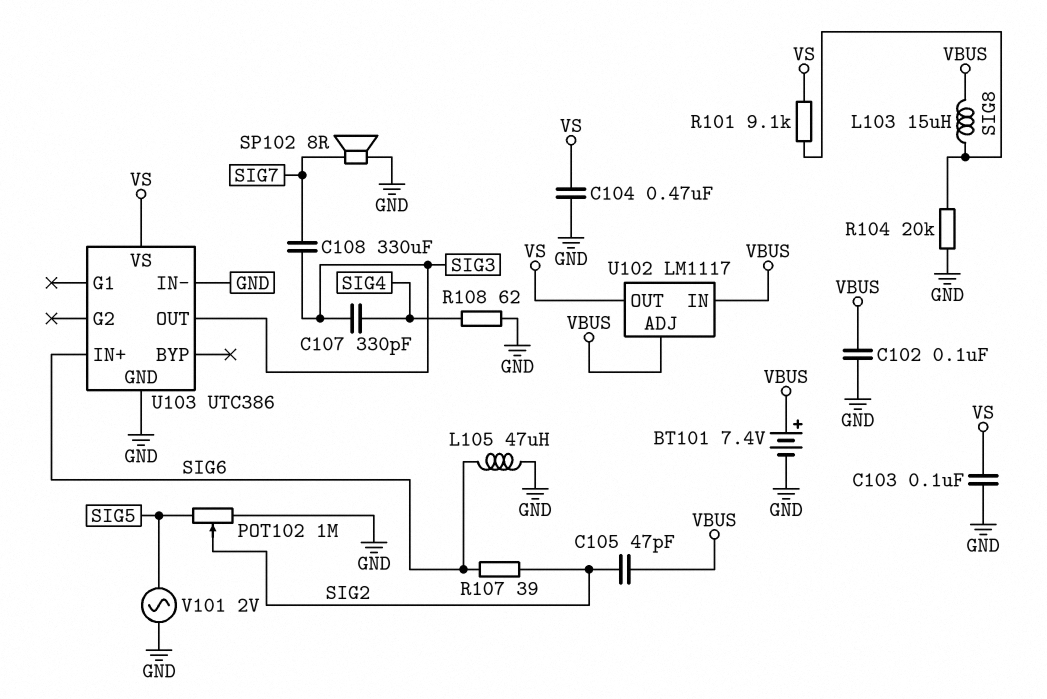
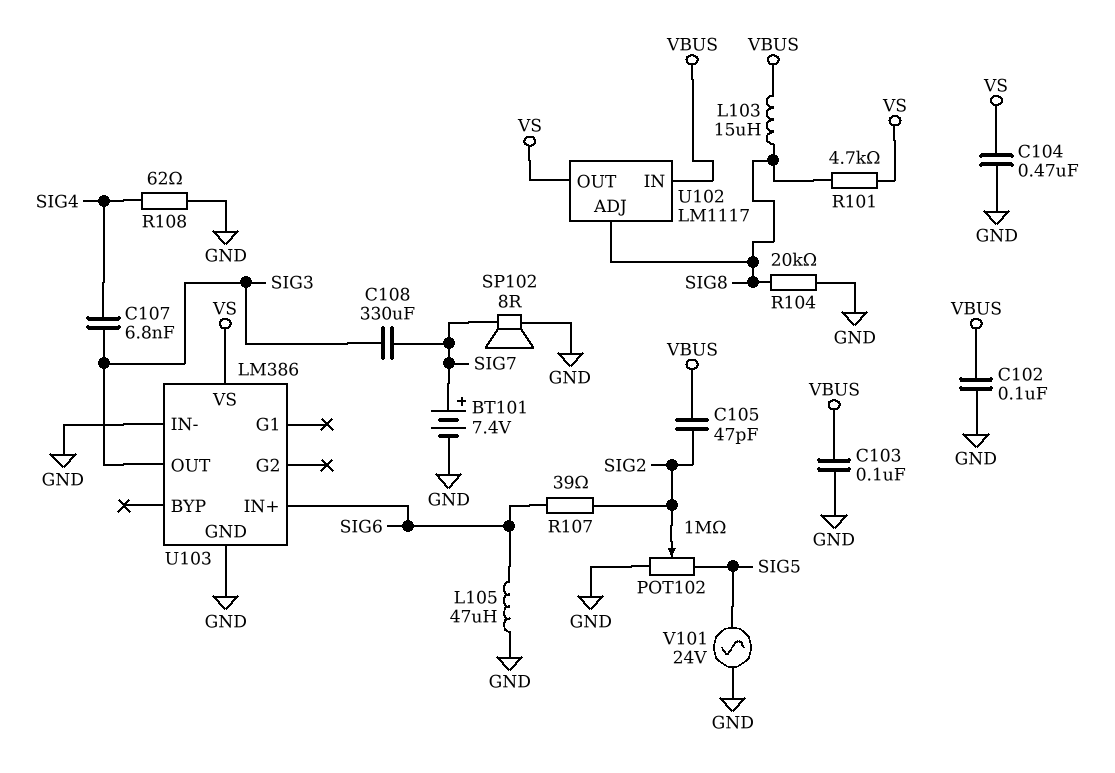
BT101: 7.4V (plus VBUS, minus GND) -> 7.4V (plus SIG7, minus GND)
C103: 100nF (GND, VS) -> 100nF (GND, VBUS)
C107: 330pF (SIG3, SIG4) -> 6.8nF (SIG3, SIG4)
R101: 9.1k (SIG8, VS) -> 4.7k (SIG8, VS)
U102 pin ADJ: VBUS -> SIG8
U103: UTC386 -> LM386
V101: AC 2V (GND, SIG5) -> AC 24V (GND, SIG5)

